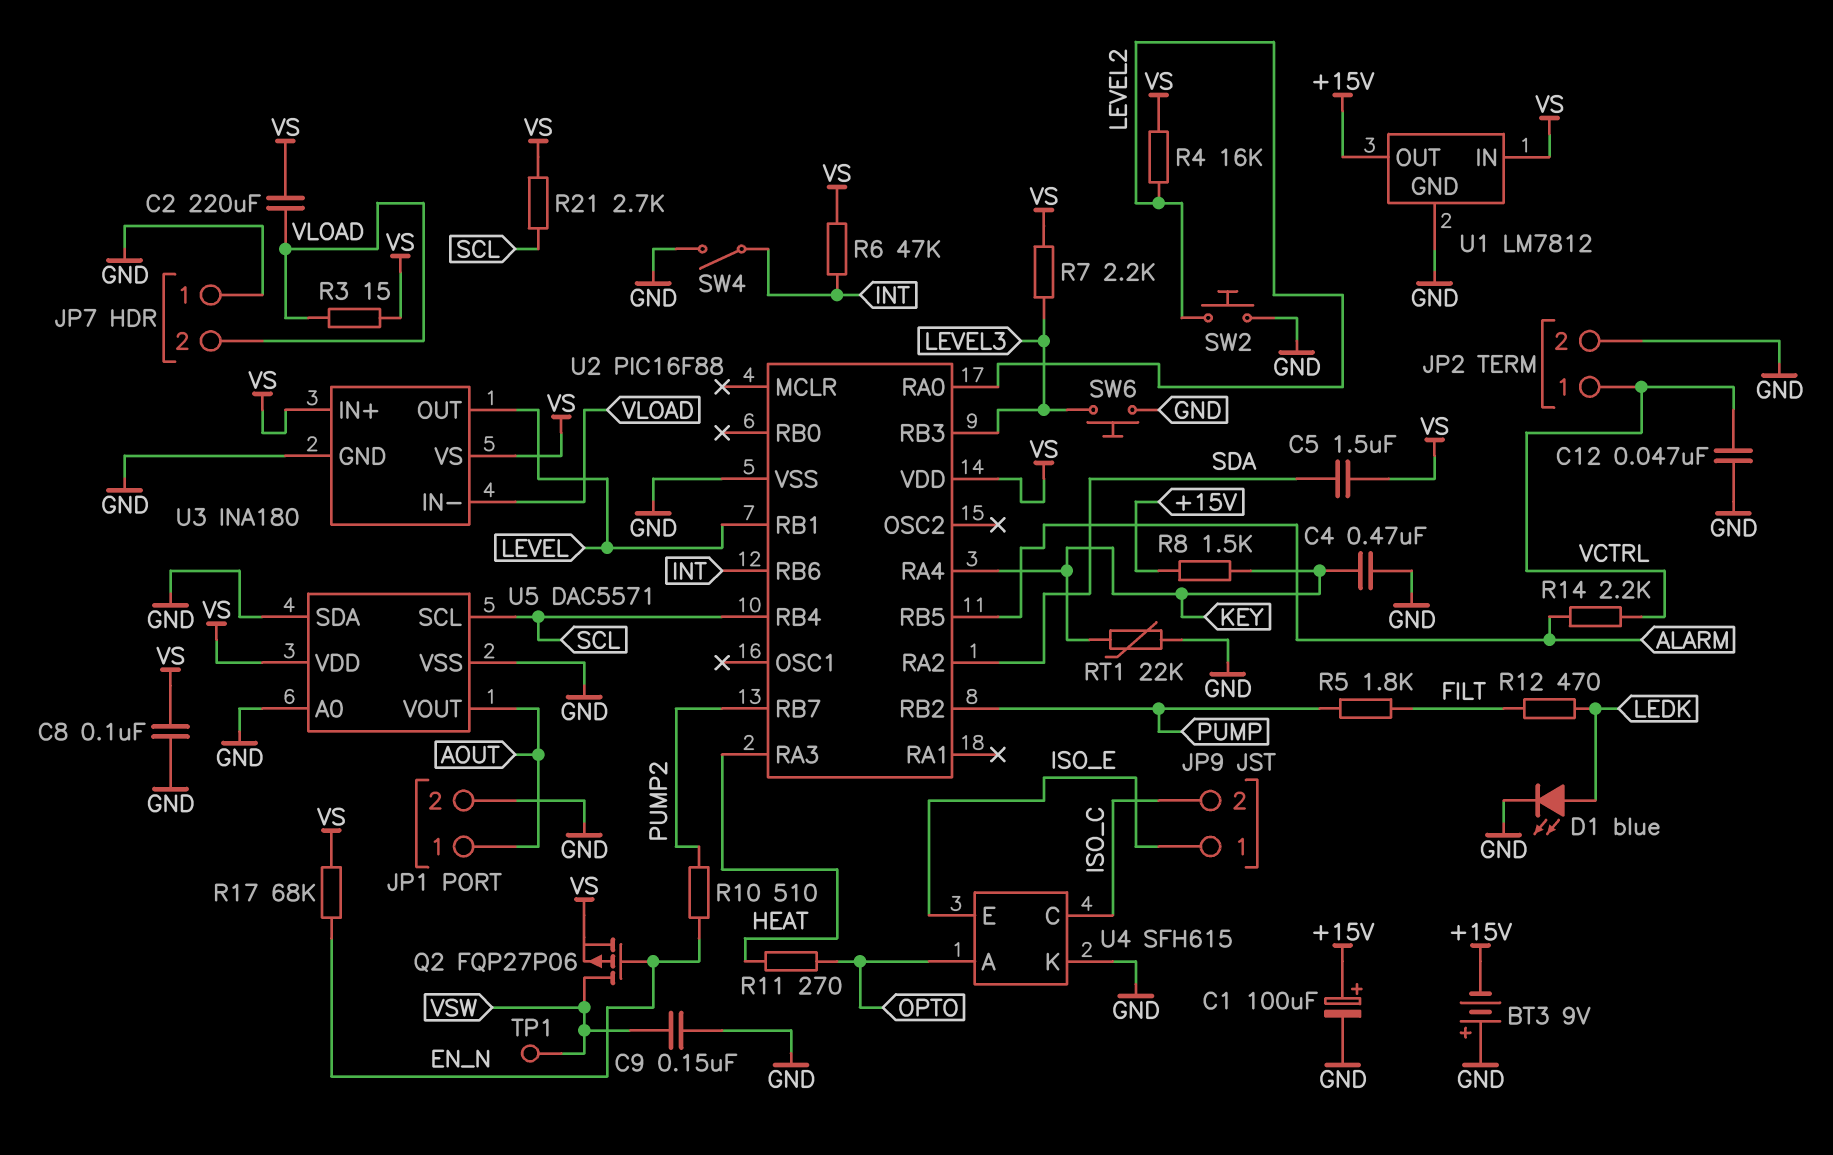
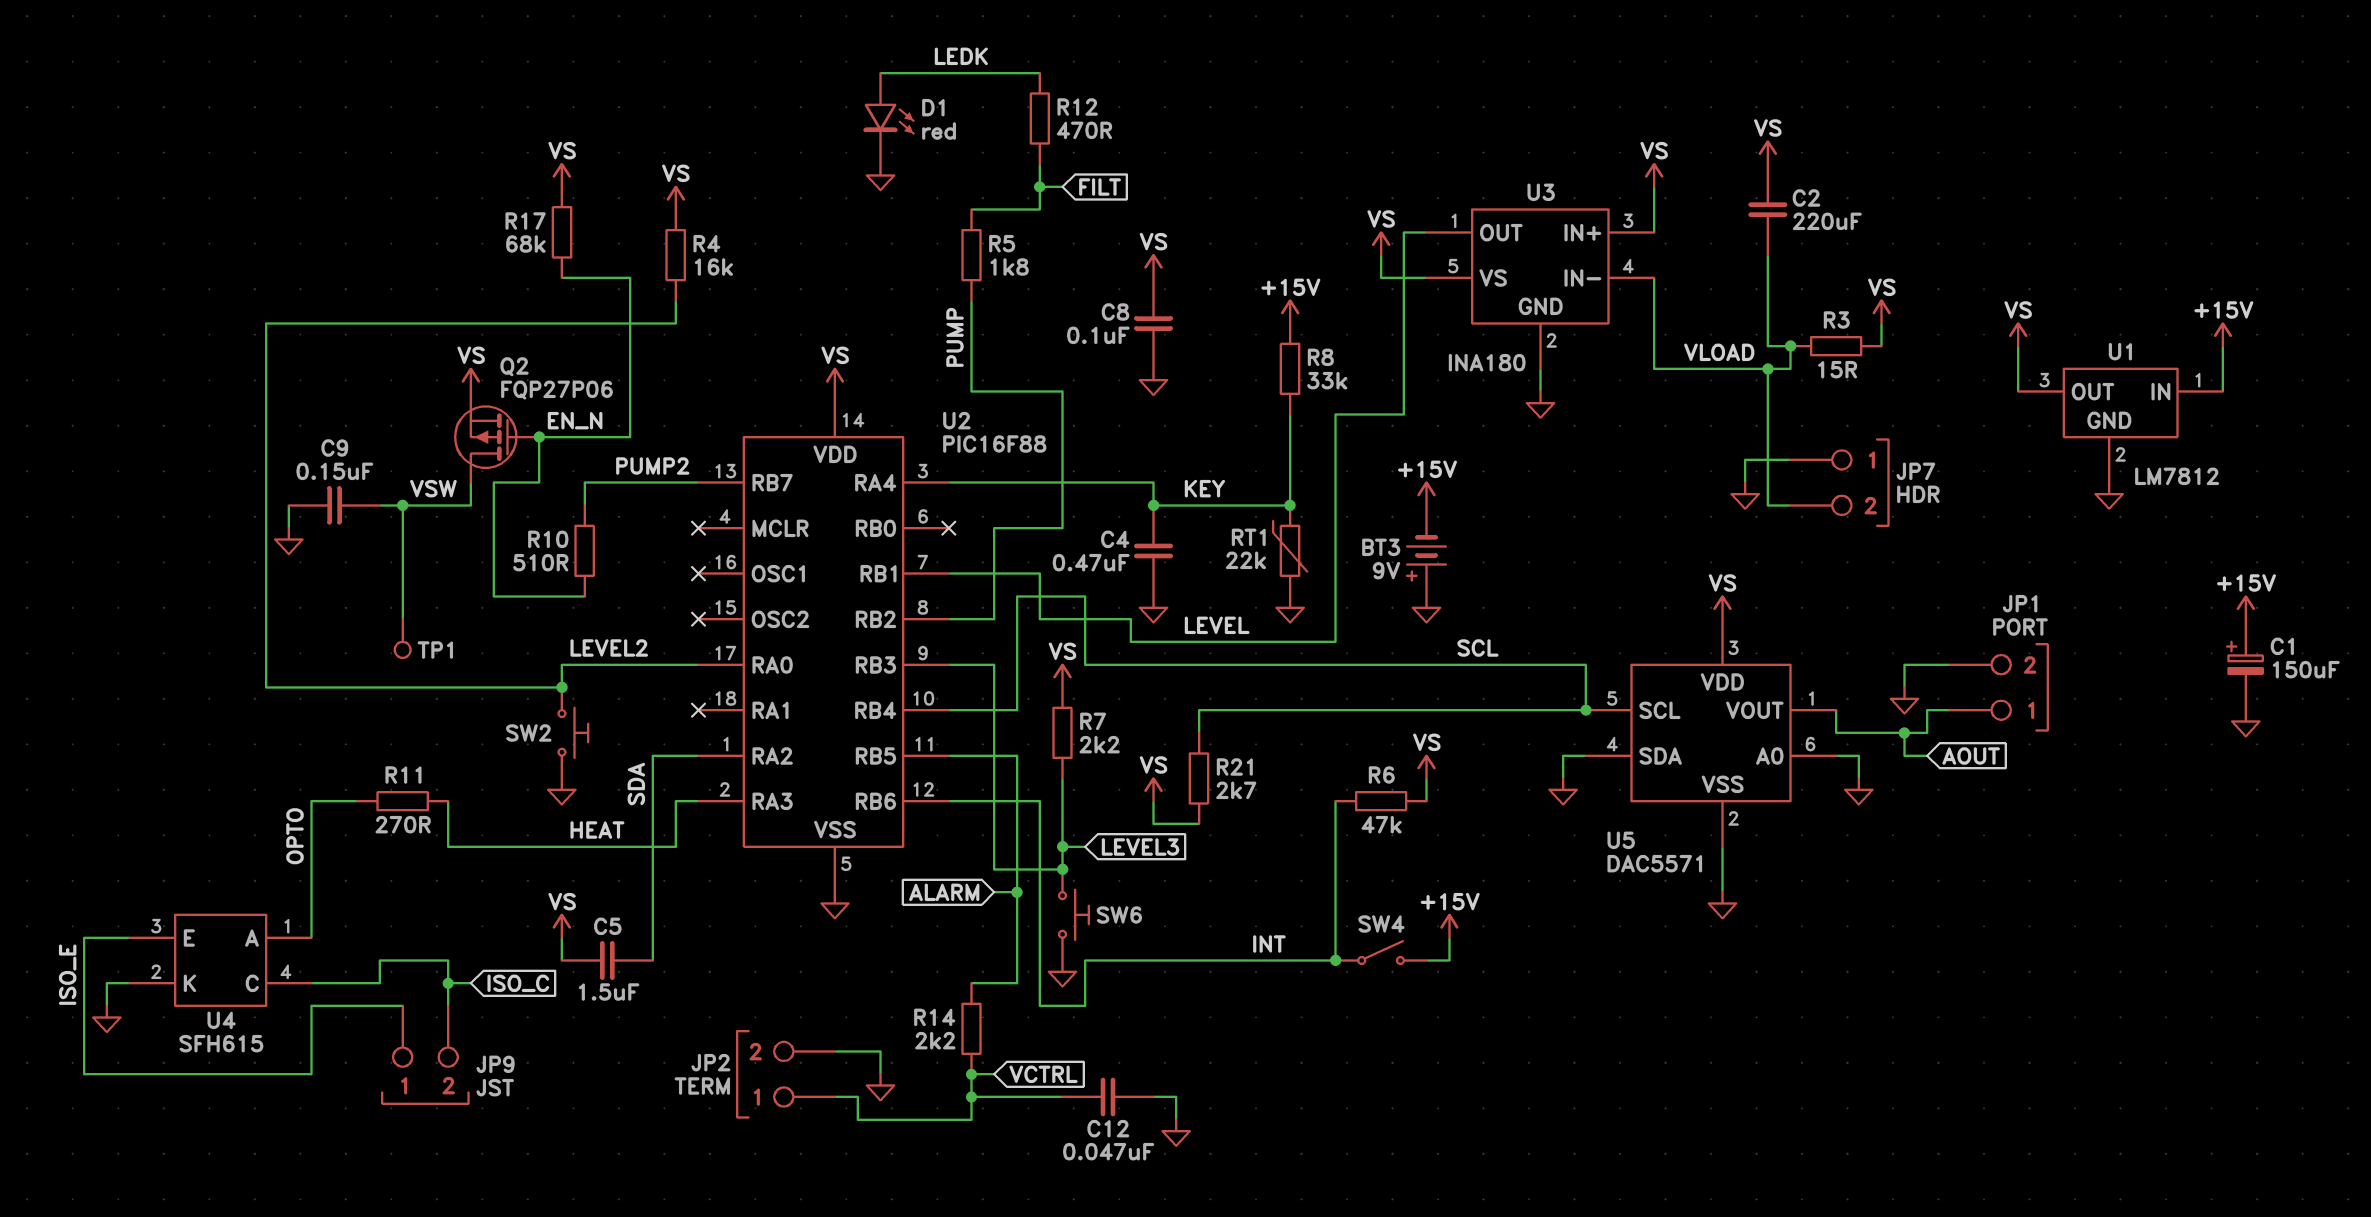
C1: 100uF (plus +15V, minus GND) -> 150uF (plus +15V, minus GND)
D1: LED blue (A LEDK, K GND) -> LED red (A LEDK, K GND)
R8: 1.5k (+15V, KEY) -> 33k (+15V, KEY)
SW4: switch (GND, INT) -> switch (+15V, INT)
U1 pin IN: VS -> +15V
U1 pin OUT: +15V -> VS

